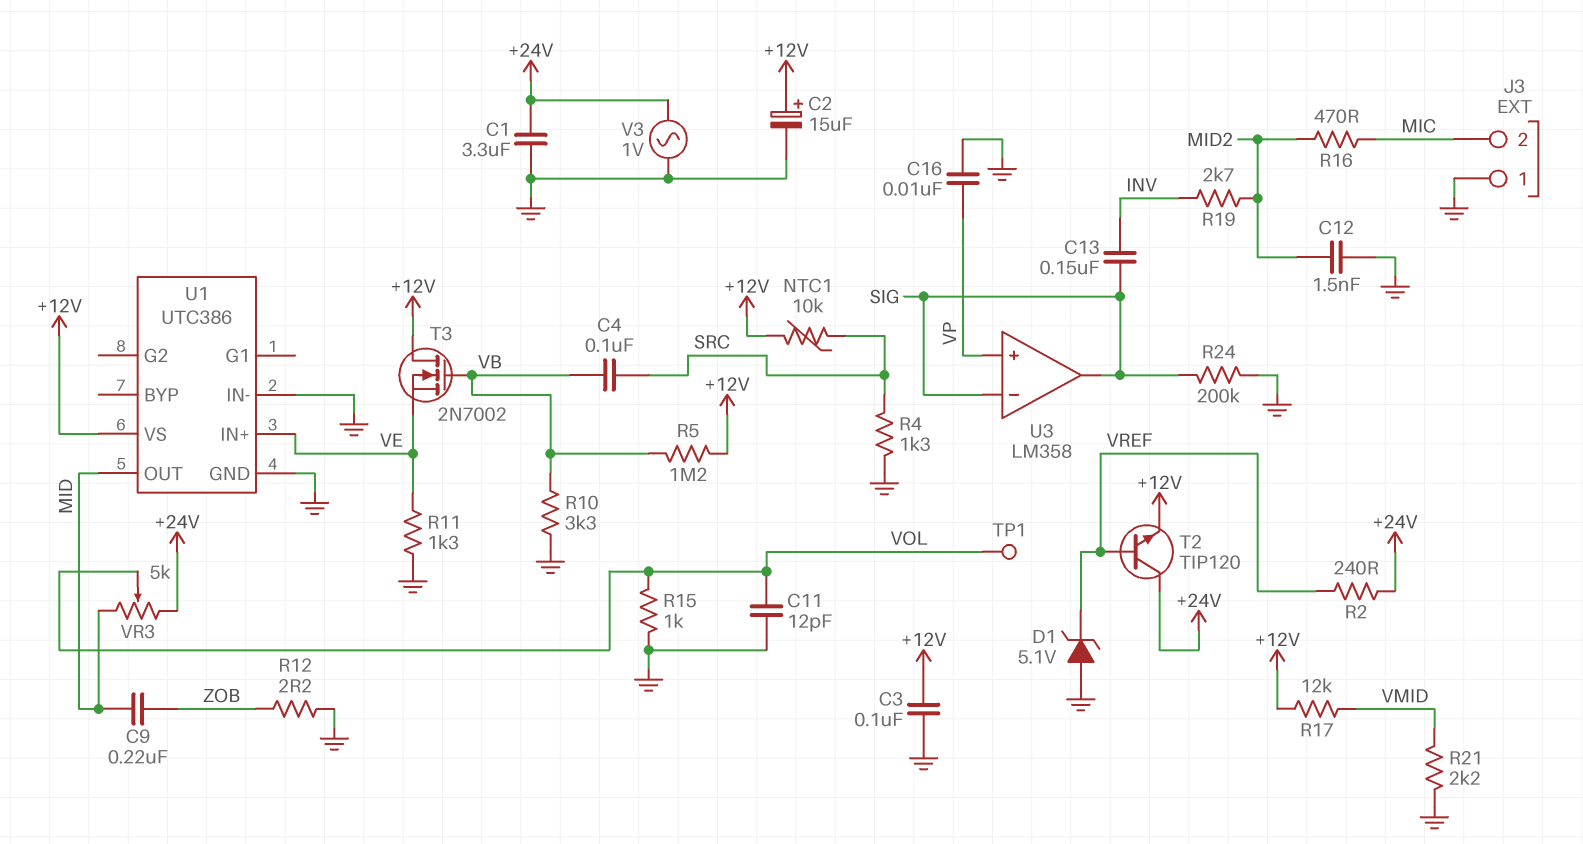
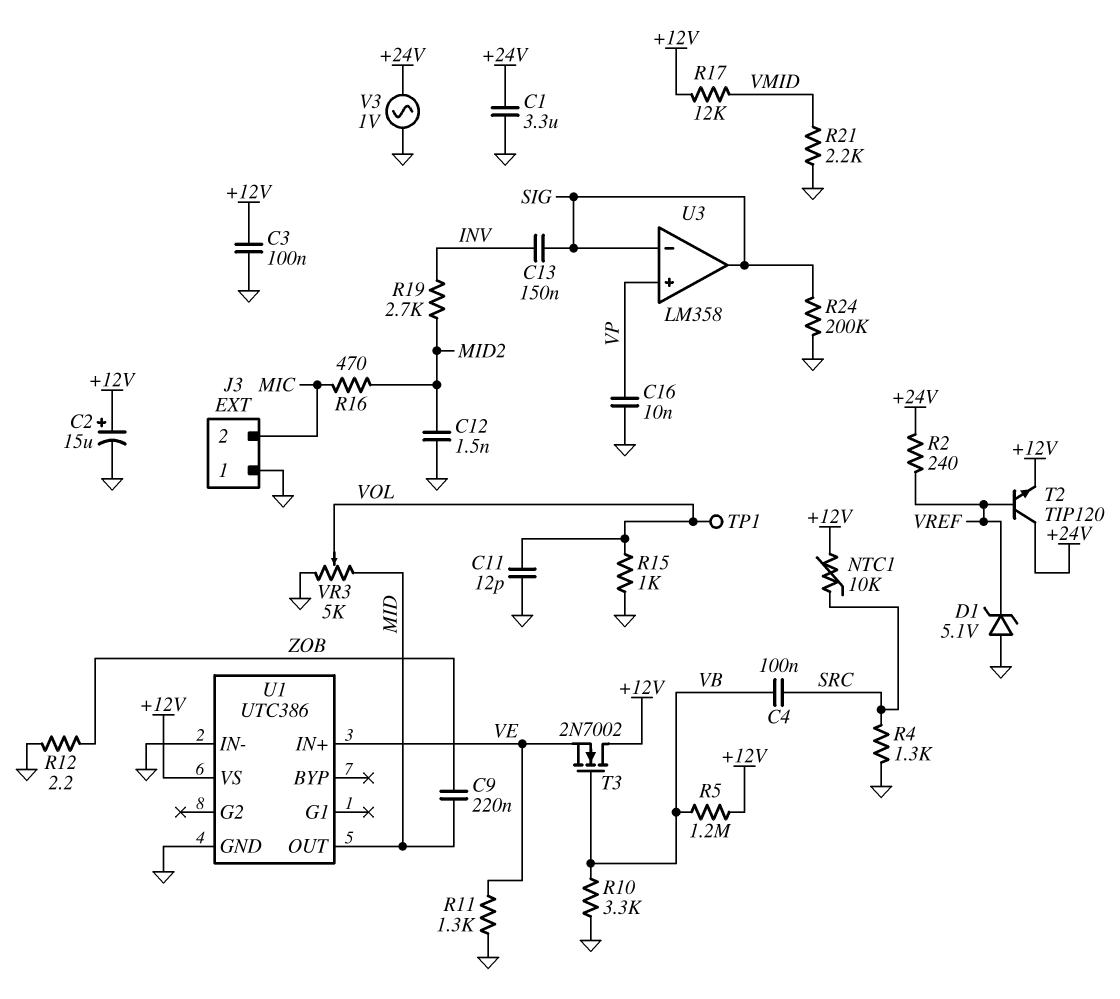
VR3: 5k (+24V, MID, wiper VOL) -> 5k (GND, MID, wiper VOL)

